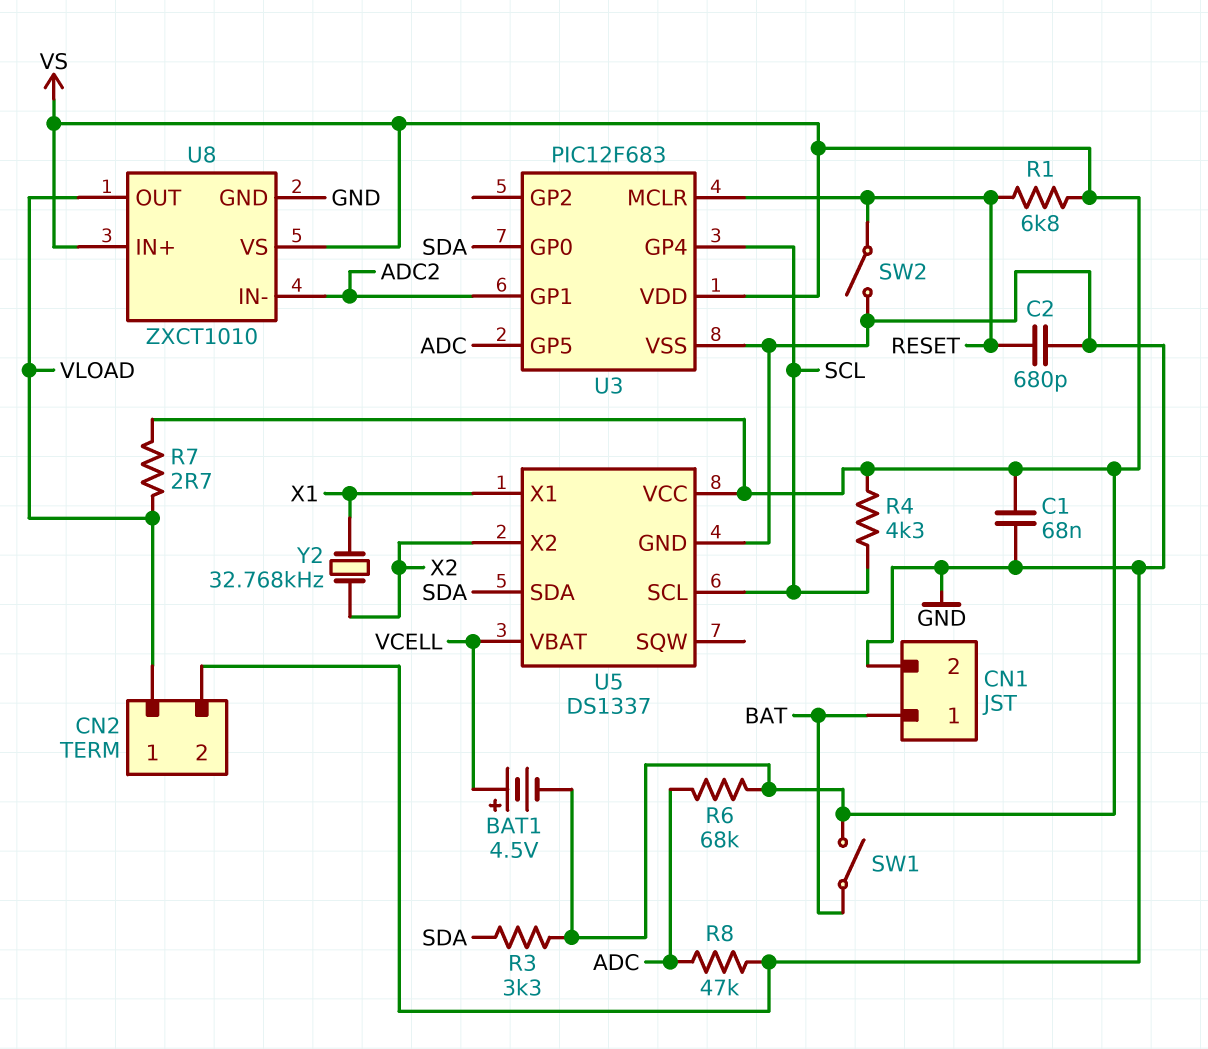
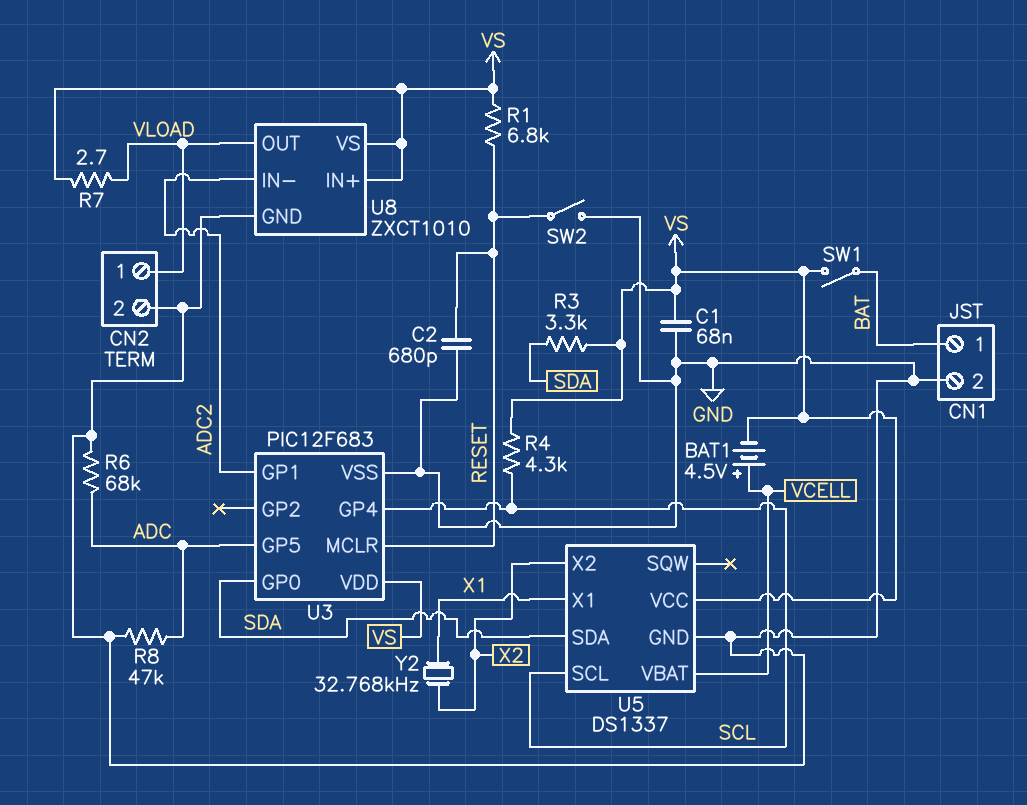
R6: 68k (ADC, VS) -> 68k (ADC, GND)

